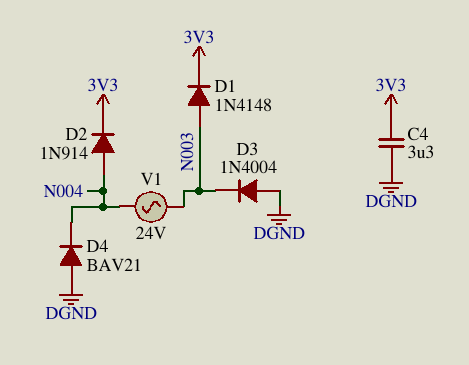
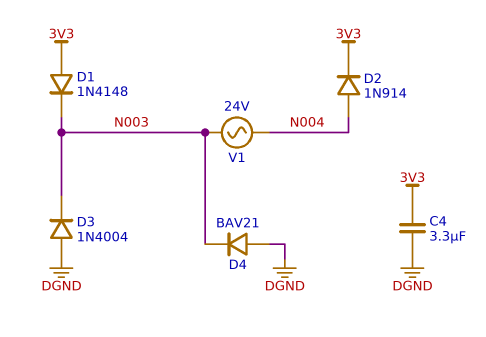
D1: diode 1N4148 (A N003, K 3V3) -> diode 1N4148 (A 3V3, K N003)
D4: diode BAV21 (A DGND, K N004) -> diode BAV21 (A DGND, K N003)

